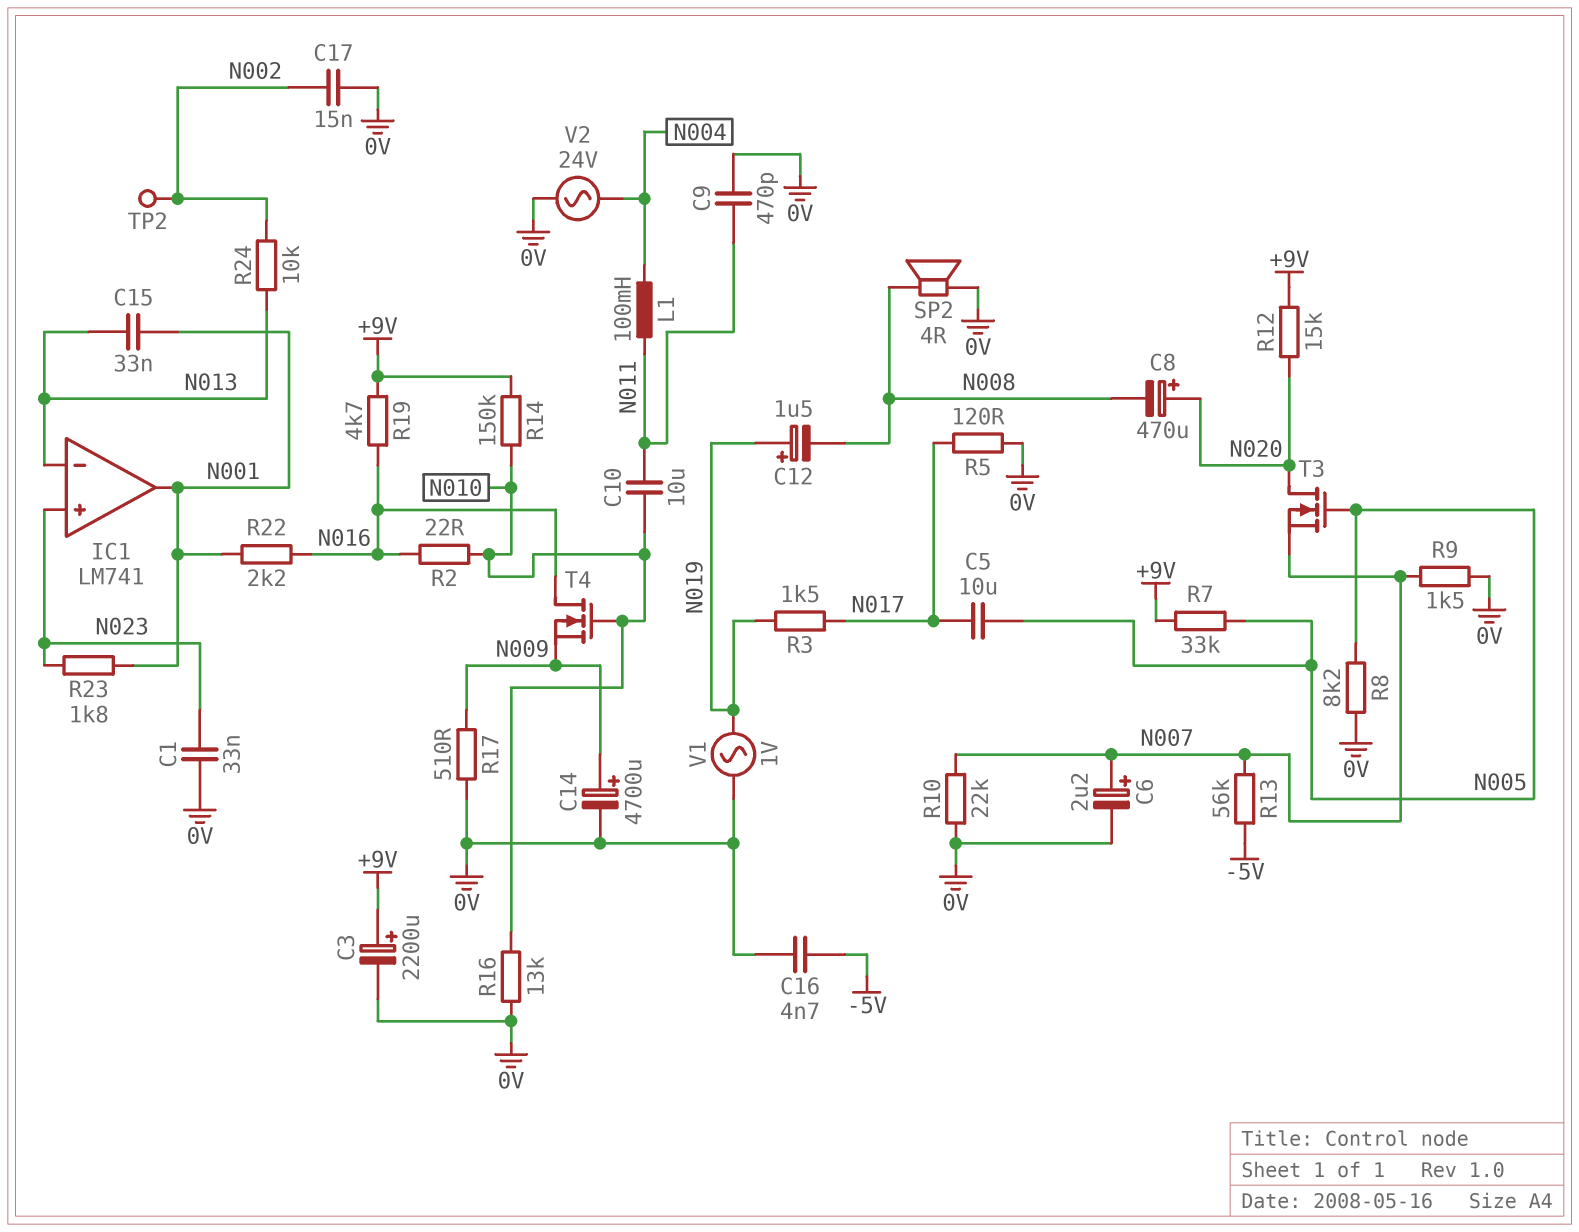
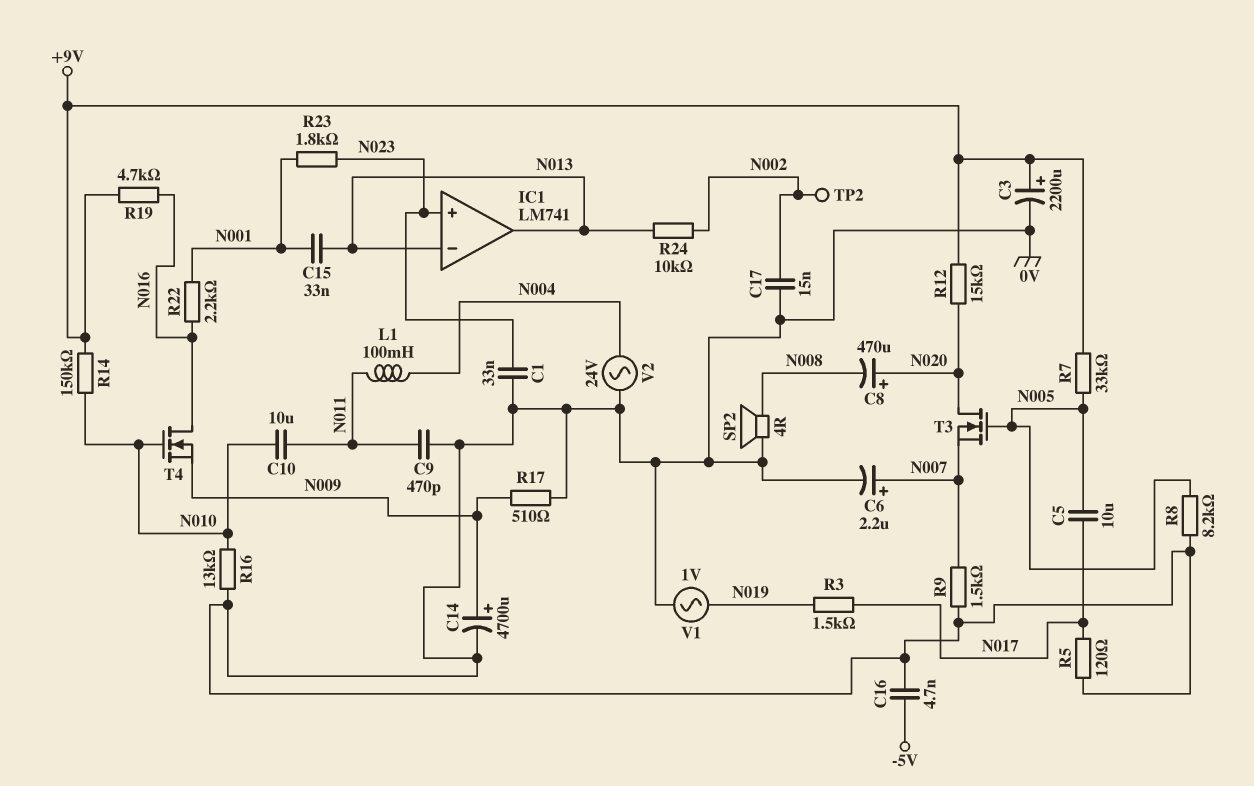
C12: 1.5uF (plus N019, minus N008) -> none
IC1 pin out: N001 -> N013
R2: 22 (N010, N016) -> none
R10: 22k (0V, N007) -> none
R13: 56k (-5V, N007) -> none

